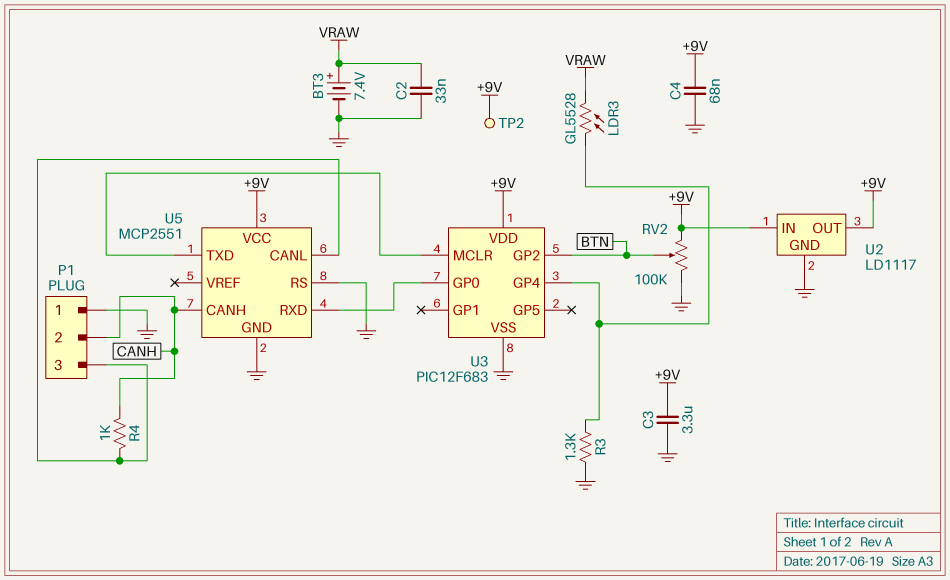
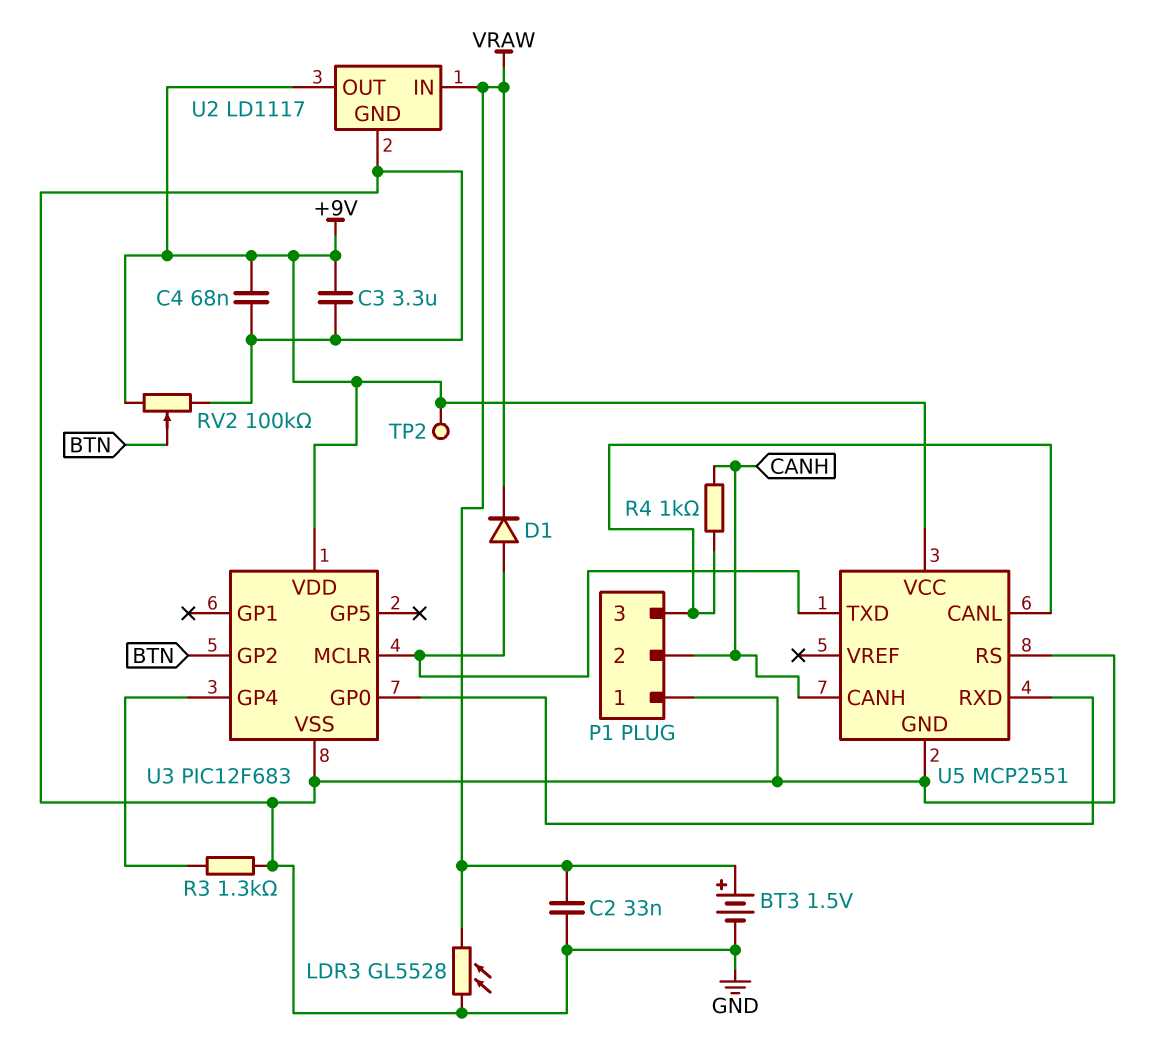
BT3: 7.4V (plus VRAW, minus GND) -> 1.5V (plus VRAW, minus GND)
D1: none -> diode (A U3/MCLR, K VRAW)
LDR3: GL5528 (U3/GP4, VRAW) -> GL5528 (GND, VRAW)
U2 pin IN: +9V -> VRAW

